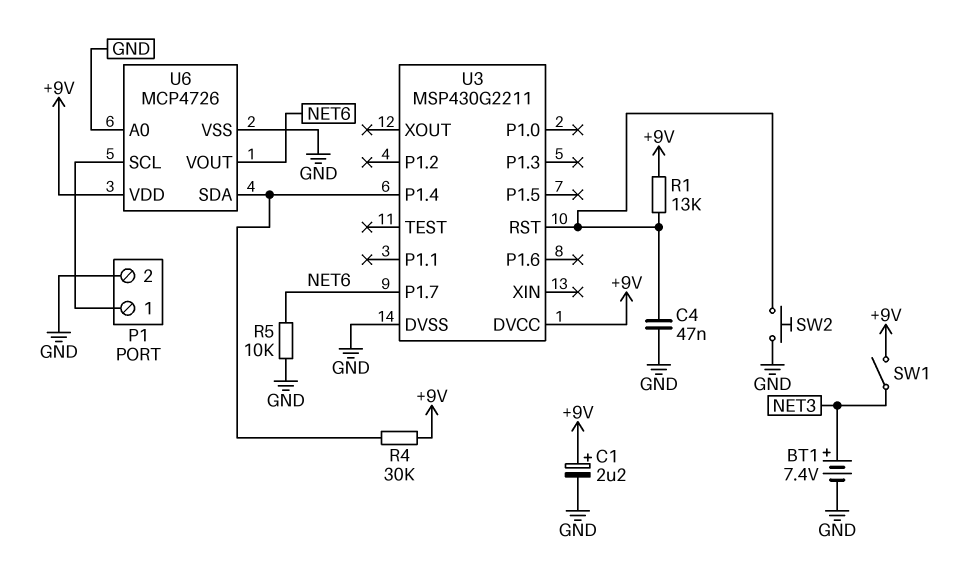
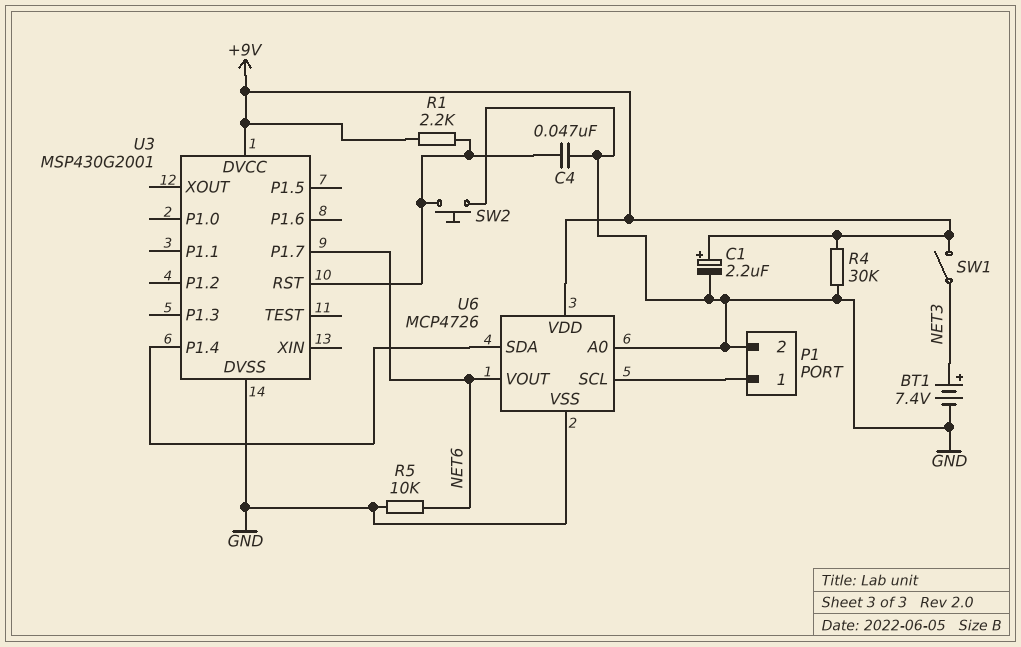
R1: 13k (+9V, U3/RST) -> 2.2k (+9V, U3/RST)
R4: 30k (+9V, U3/P1.4) -> 30k (+9V, GND)
U3: MSP430G2211 -> MSP430G2001

